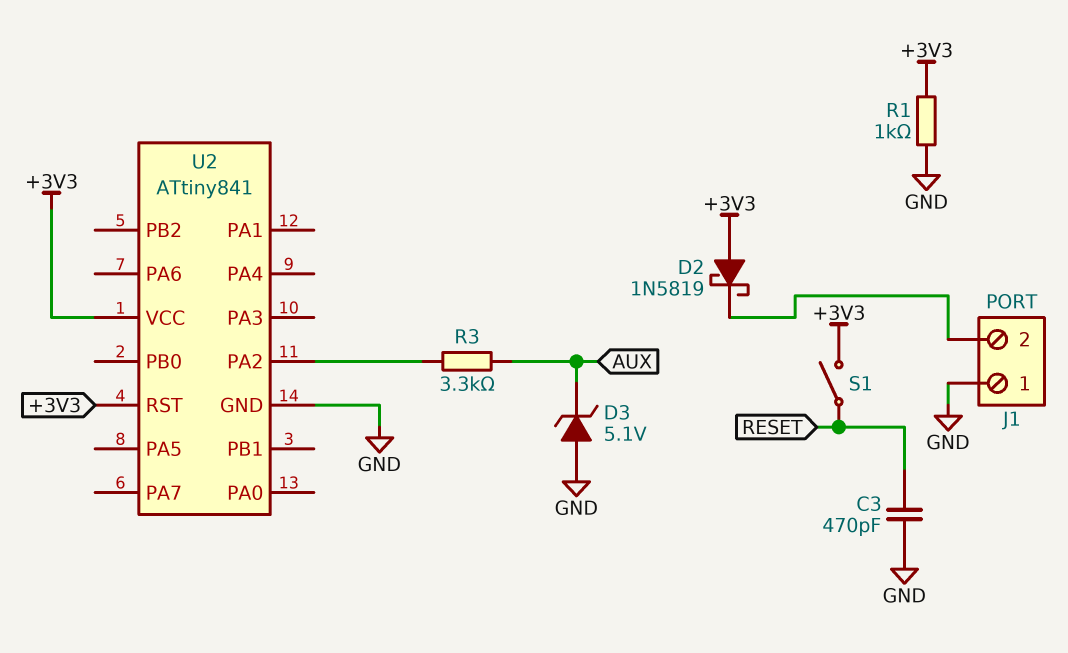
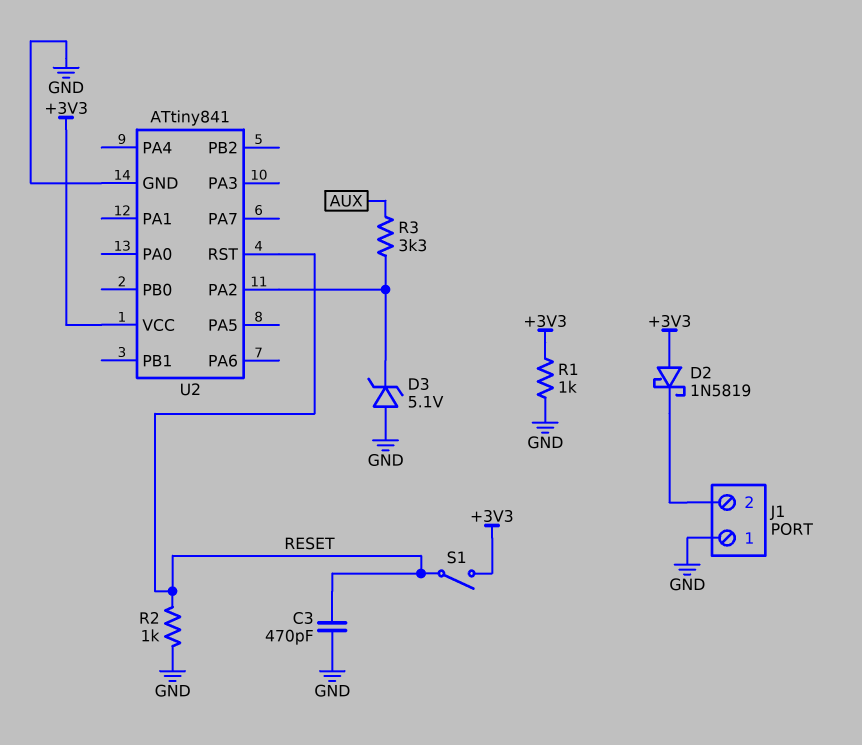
D3: zener 5.1V (A GND, K AUX) -> zener 5.1V (A GND, K U2/PA2)
R2: none -> 1k (GND, RESET)
U2 pin RST: +3V3 -> RESET

